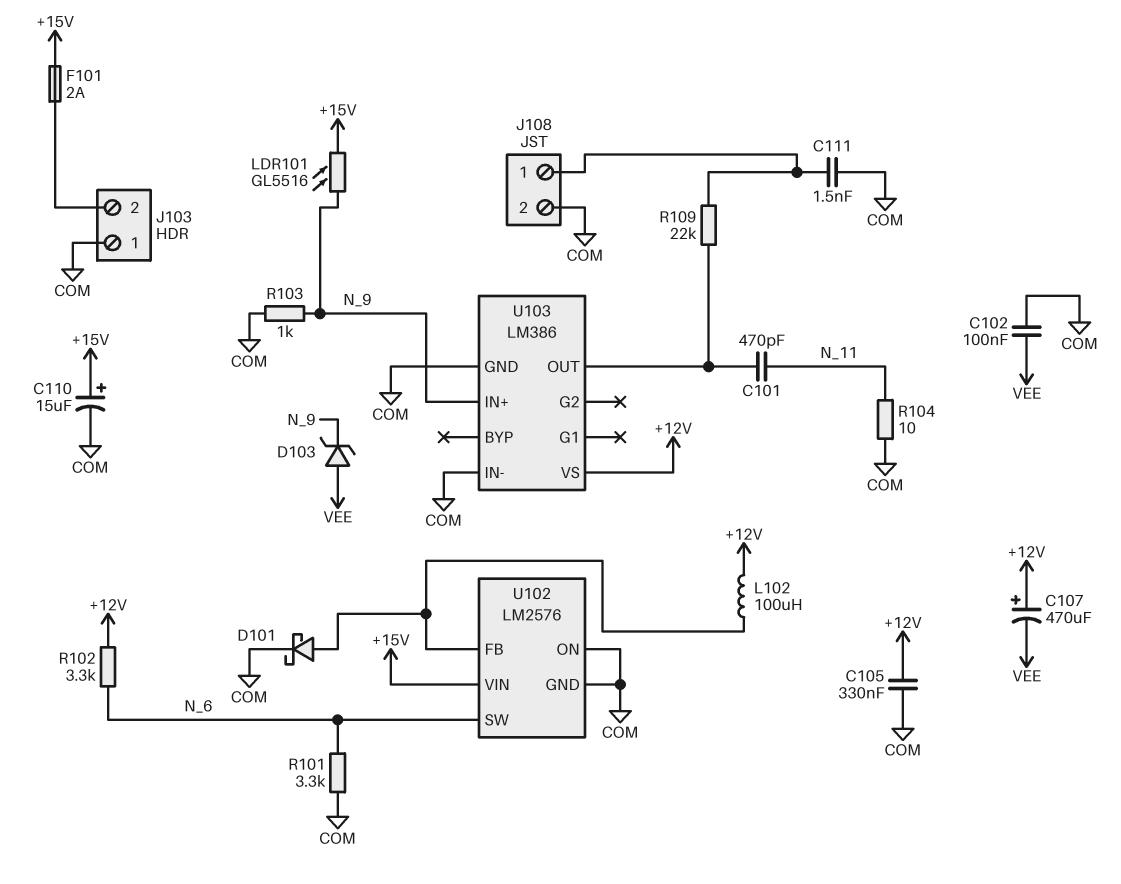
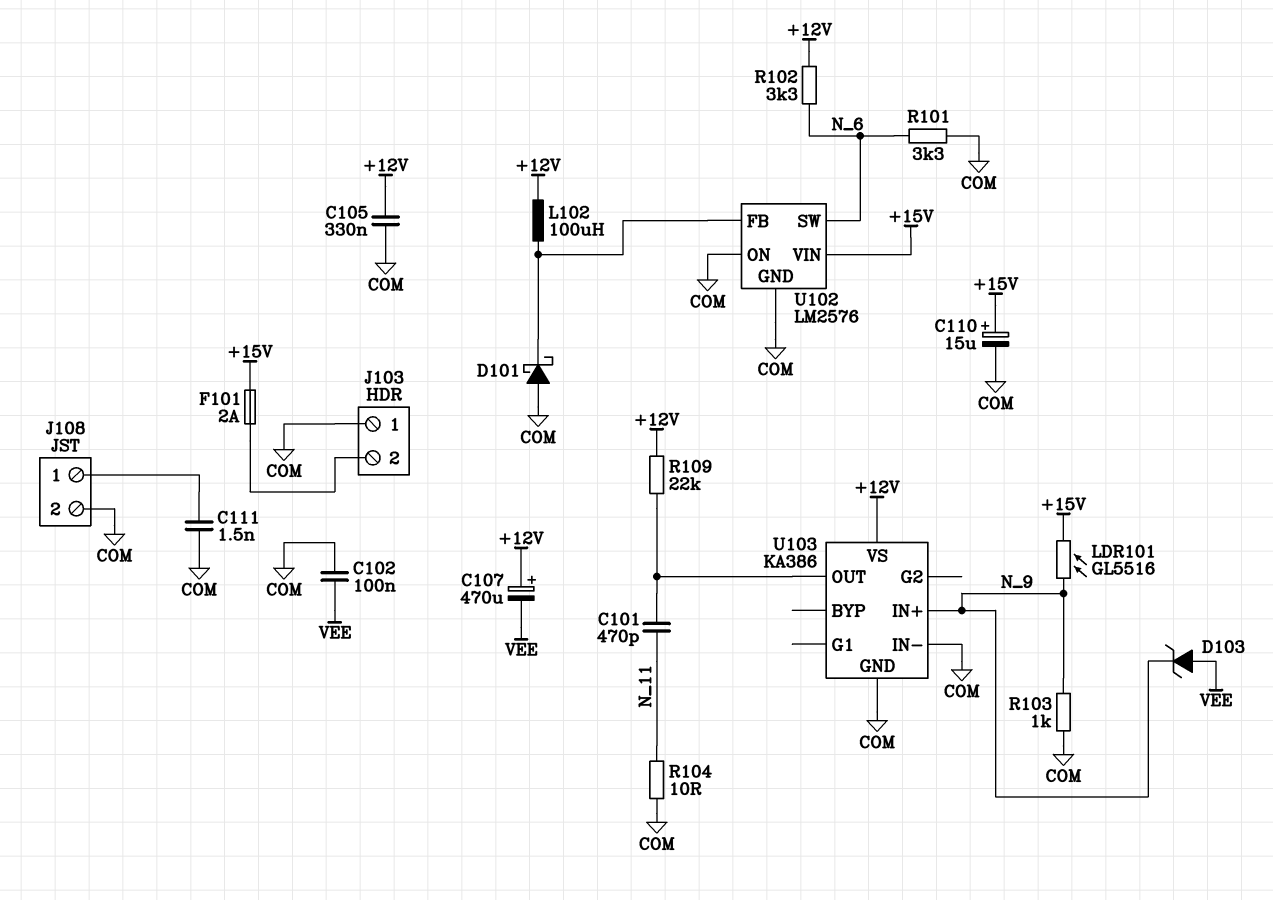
D101: schottky (A U102/FB, K COM) -> schottky (A COM, K U102/FB)
R109: 22k (J108/1, U103/OUT) -> 22k (+12V, U103/OUT)
U103: LM386 -> KA386

